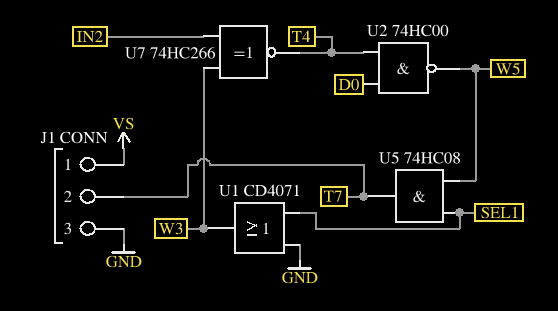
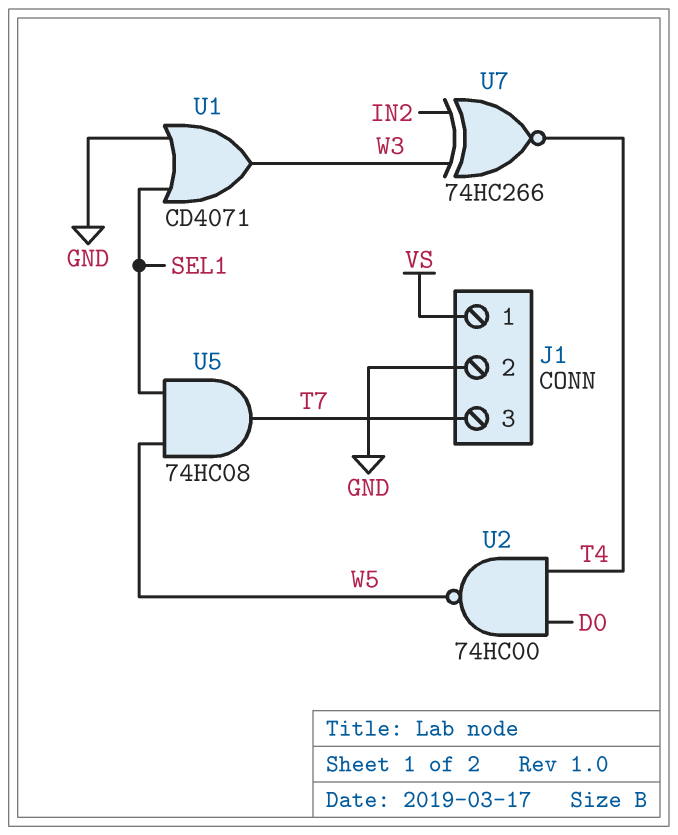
J1 pin 2: T7 -> GND
J1 pin 3: GND -> T7

